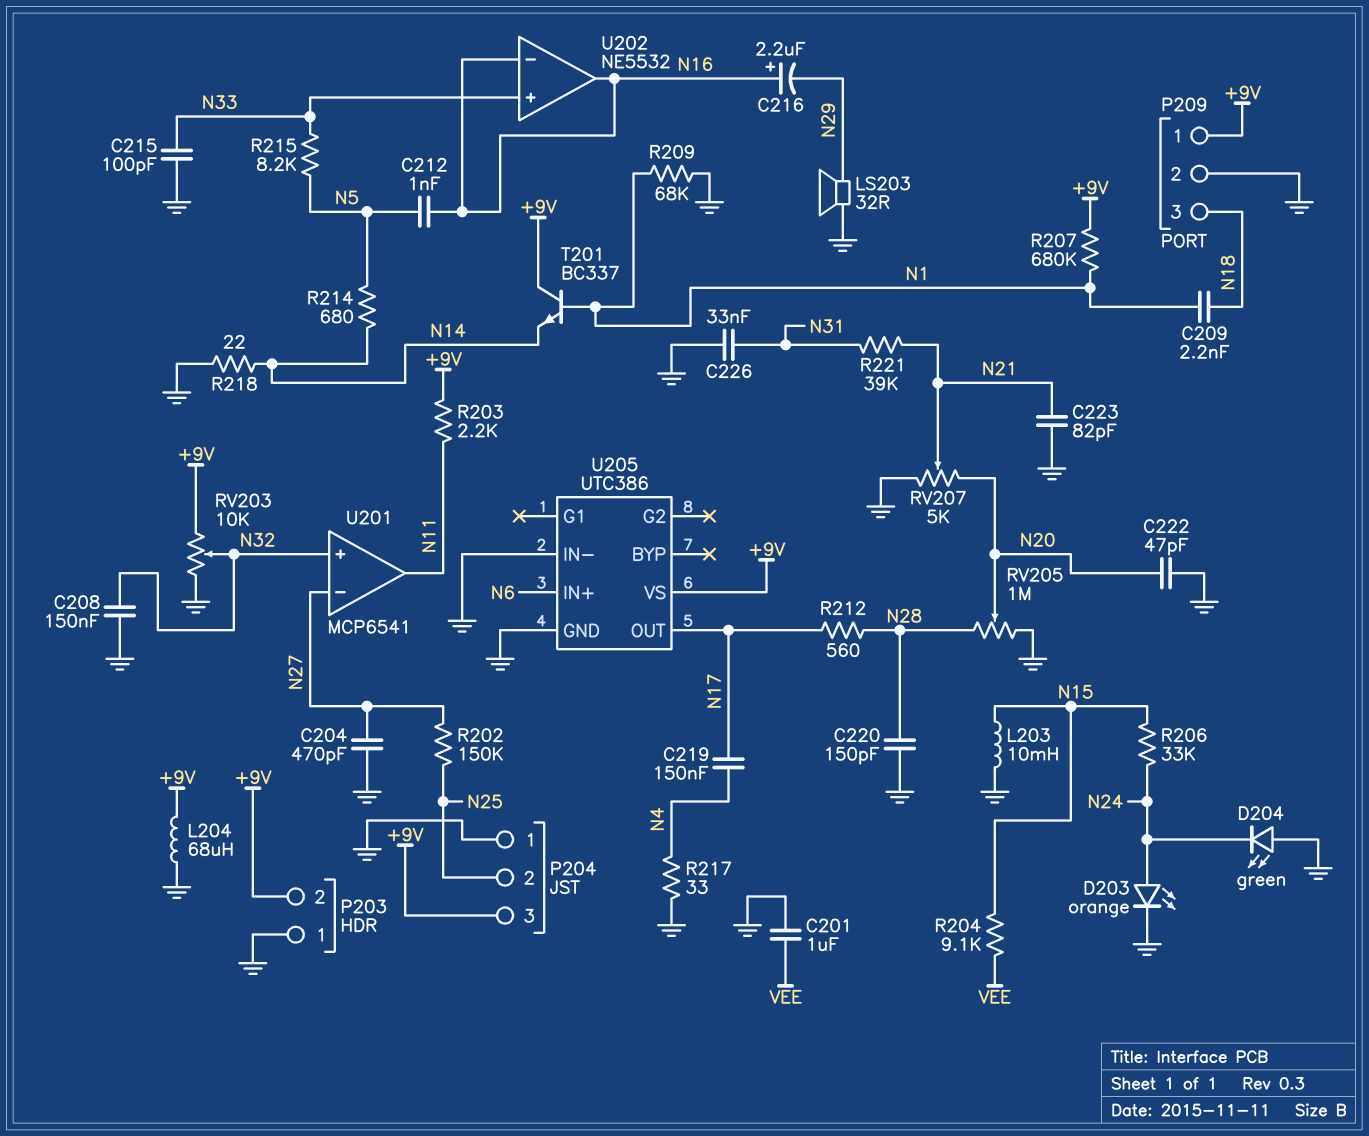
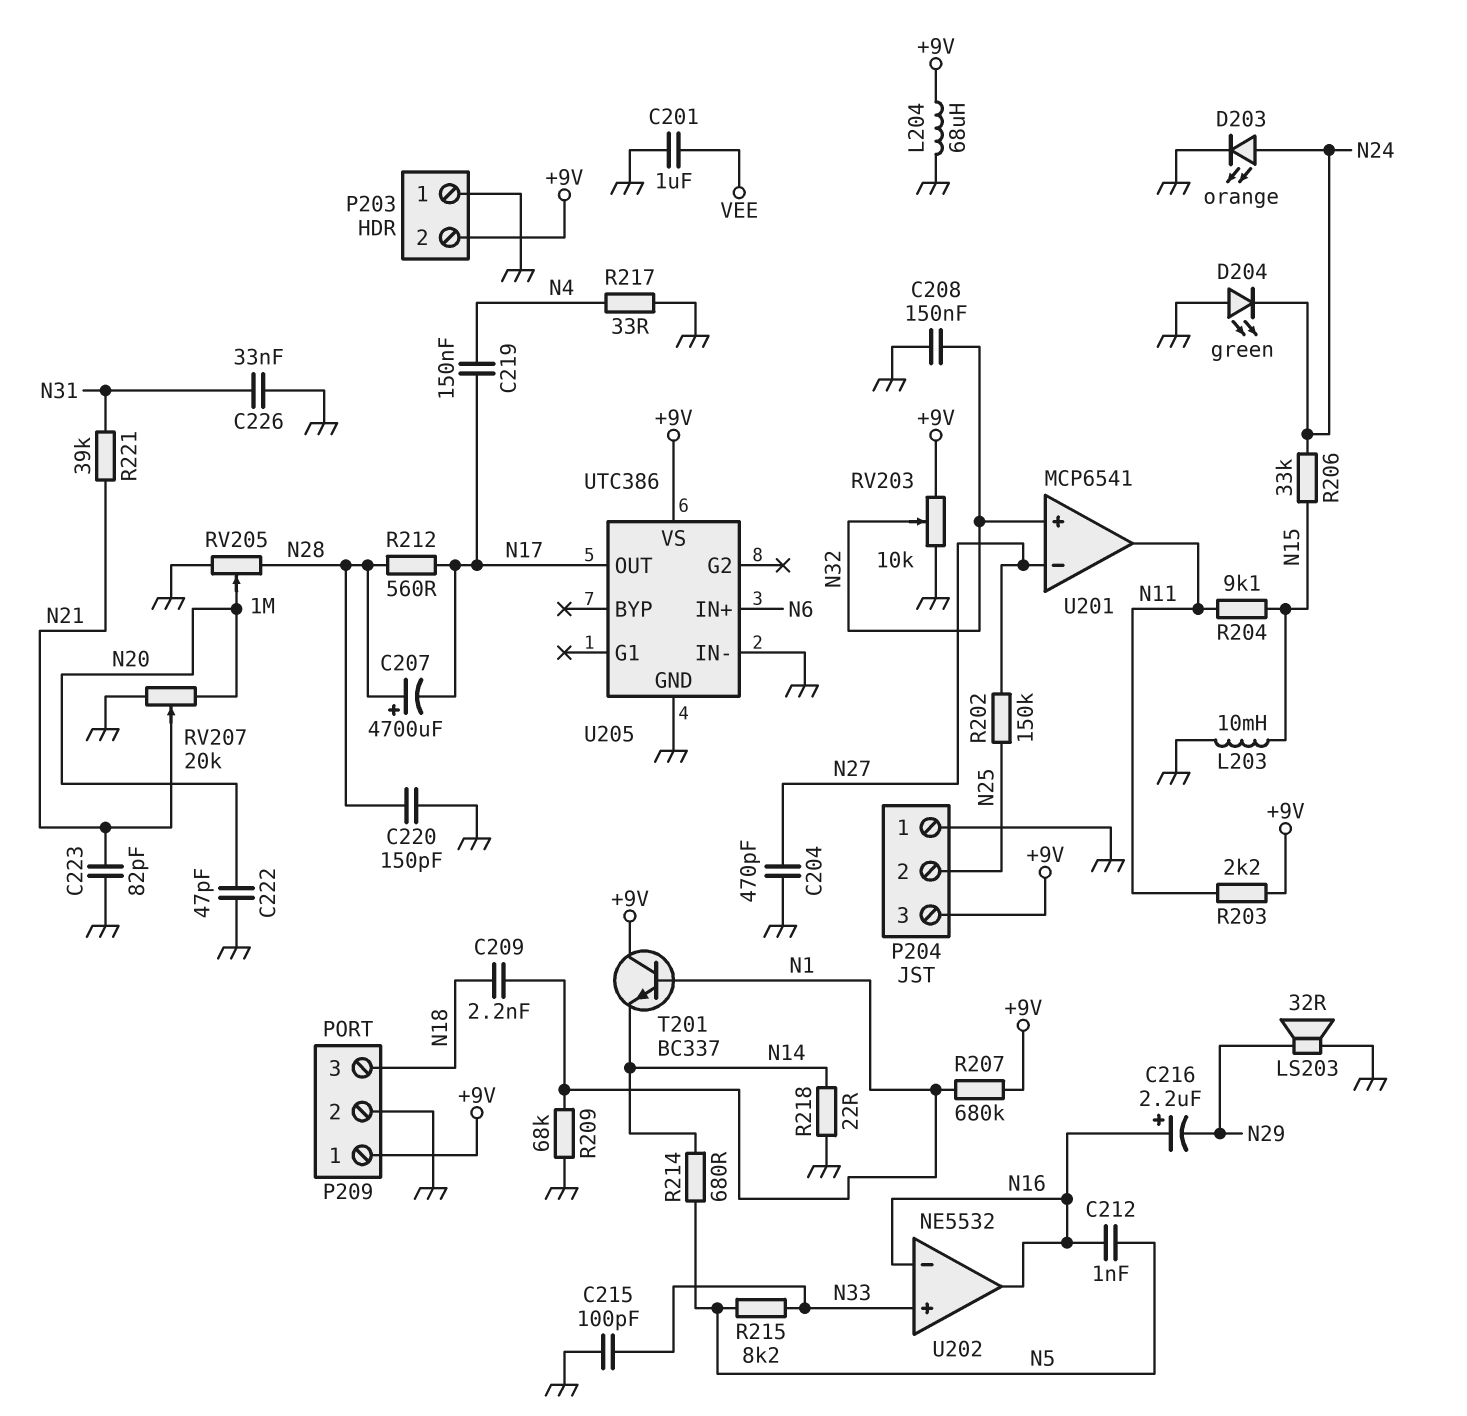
C207: none -> 4700uF (plus N28, minus N17)
R204: 9.1k (N15, VEE) -> 9.1k (N11, N15)
RV207: 5k (GND, N20, wiper N21) -> 20k (GND, N20, wiper N21)

